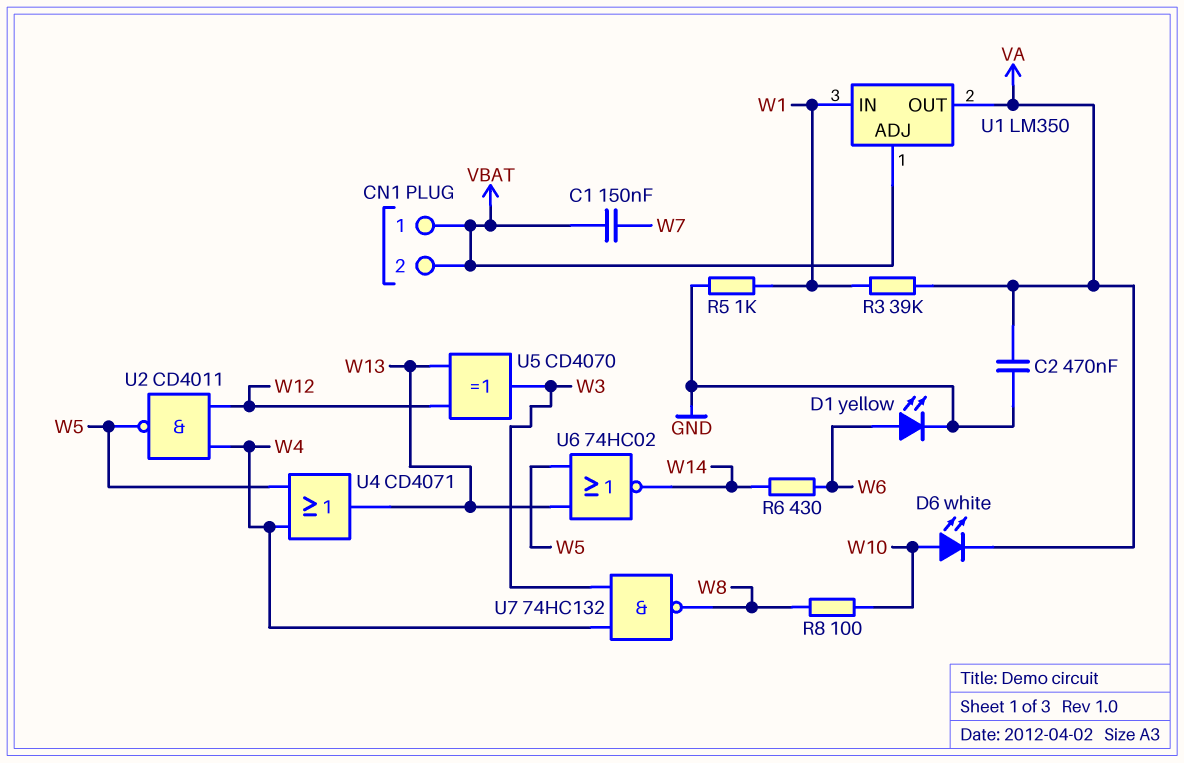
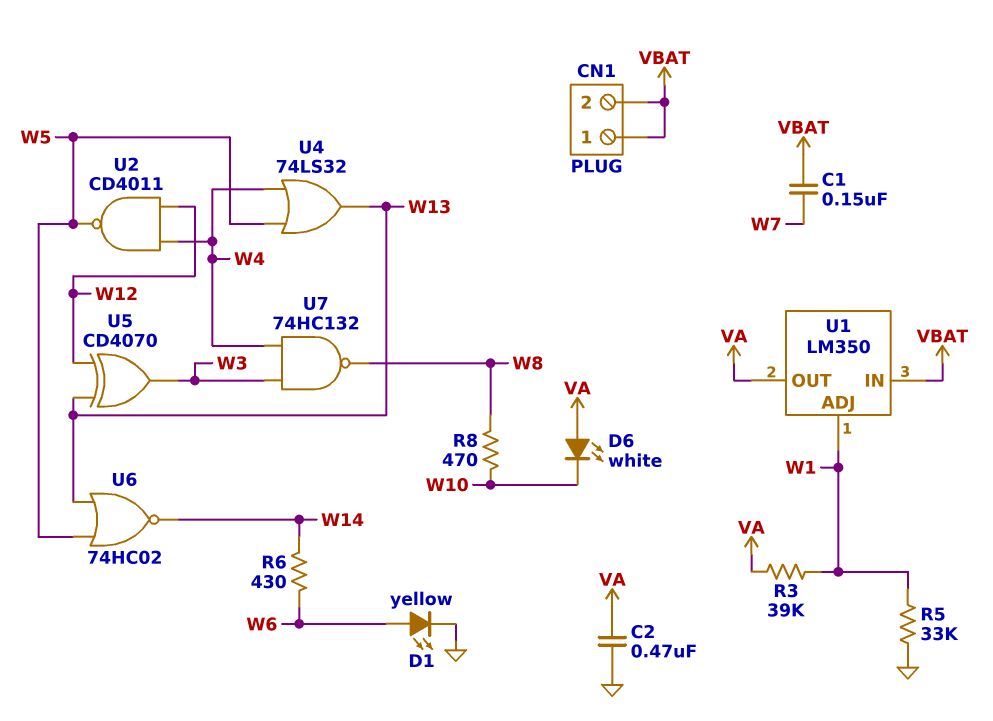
D6: LED white (A W10, K VA) -> LED white (A VA, K W10)
R5: 1k (GND, W1) -> 33k (GND, W1)
R8: 100 (W8, W10) -> 470 (W8, W10)
U1 pin ADJ: VBAT -> W1
U1 pin IN: W1 -> VBAT
U4: OR CD4071 (in W4, in W5, out W13) -> OR 74LS32 (in W4, in W5, out W13)

